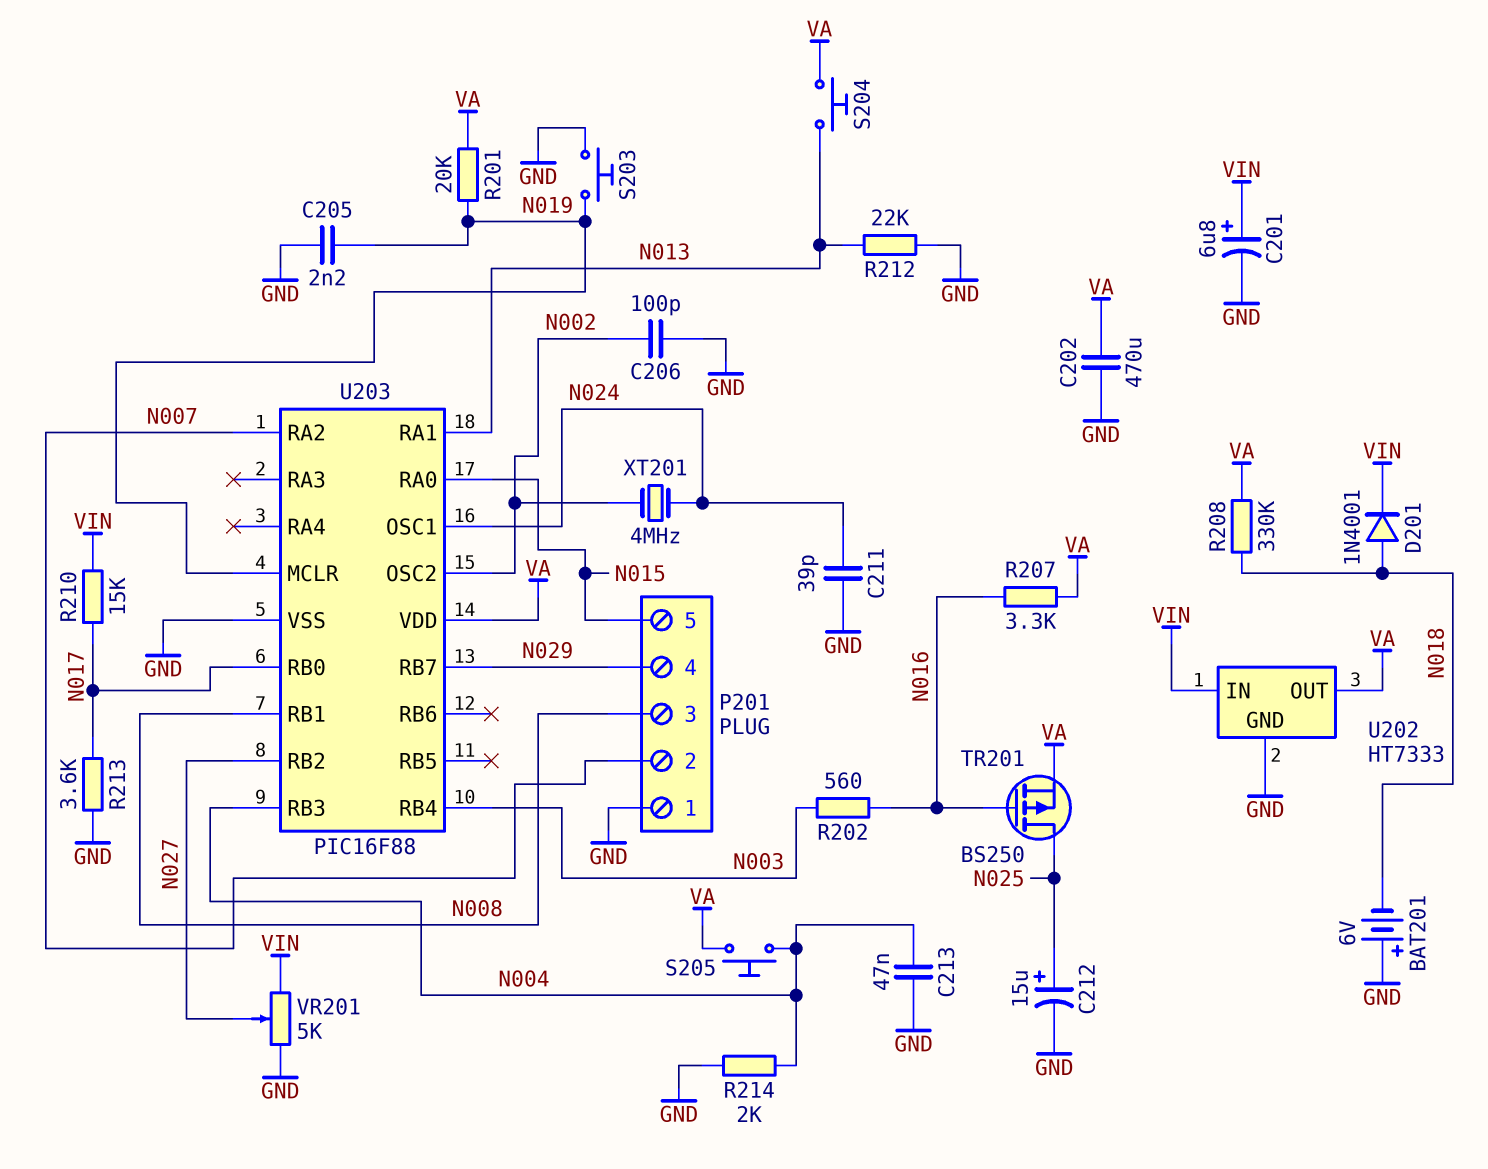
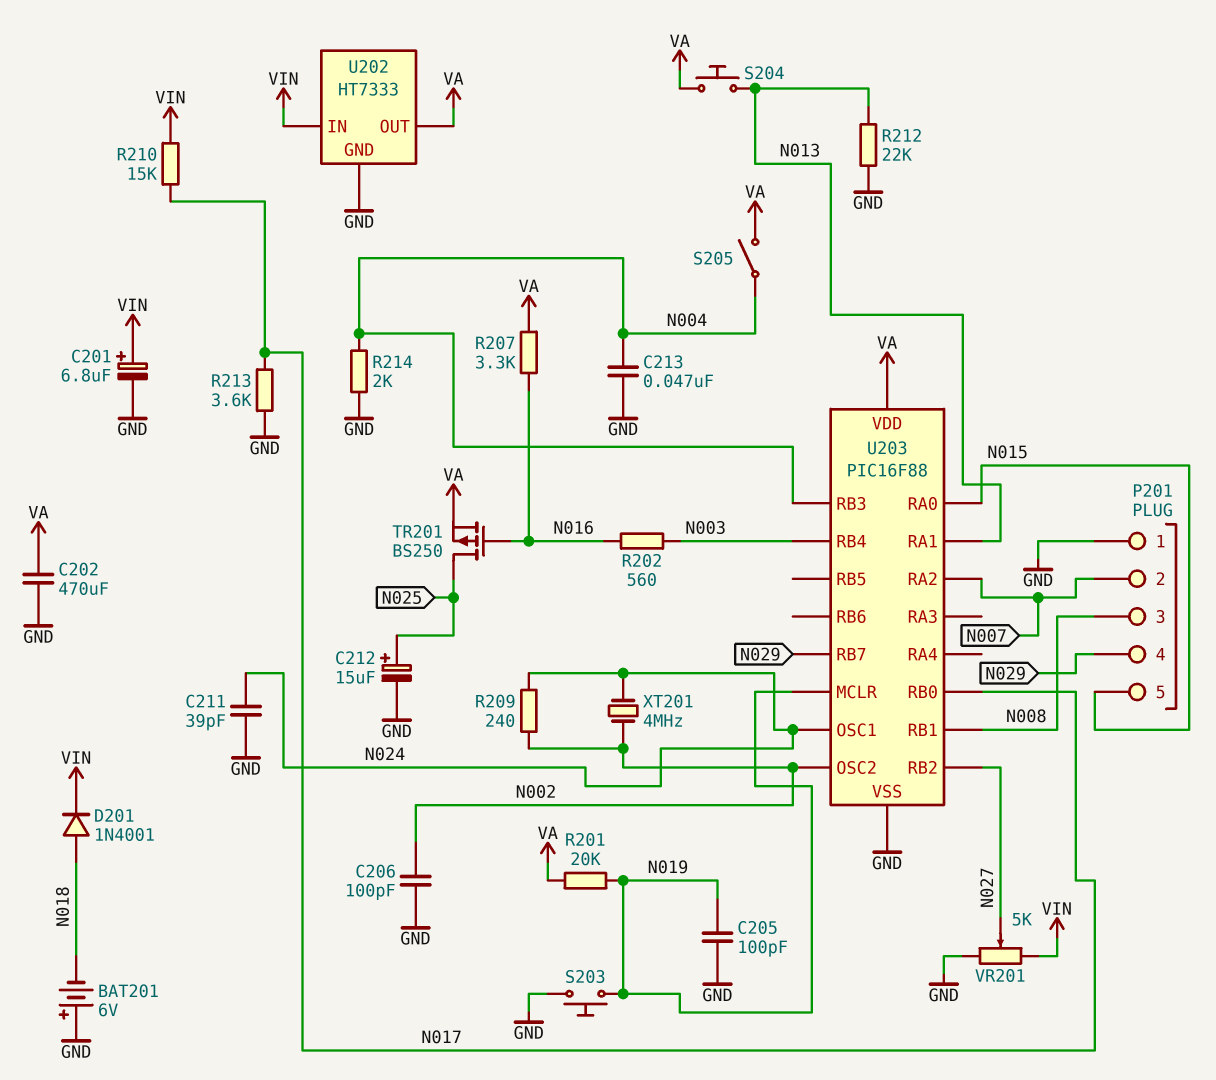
C205: 2.2nF (GND, N019) -> 100pF (GND, N019)
R208: 330k (N018, VA) -> none
R209: none -> 240 (N002, N024)
S205: button (N004, VA) -> switch (N004, VA)

